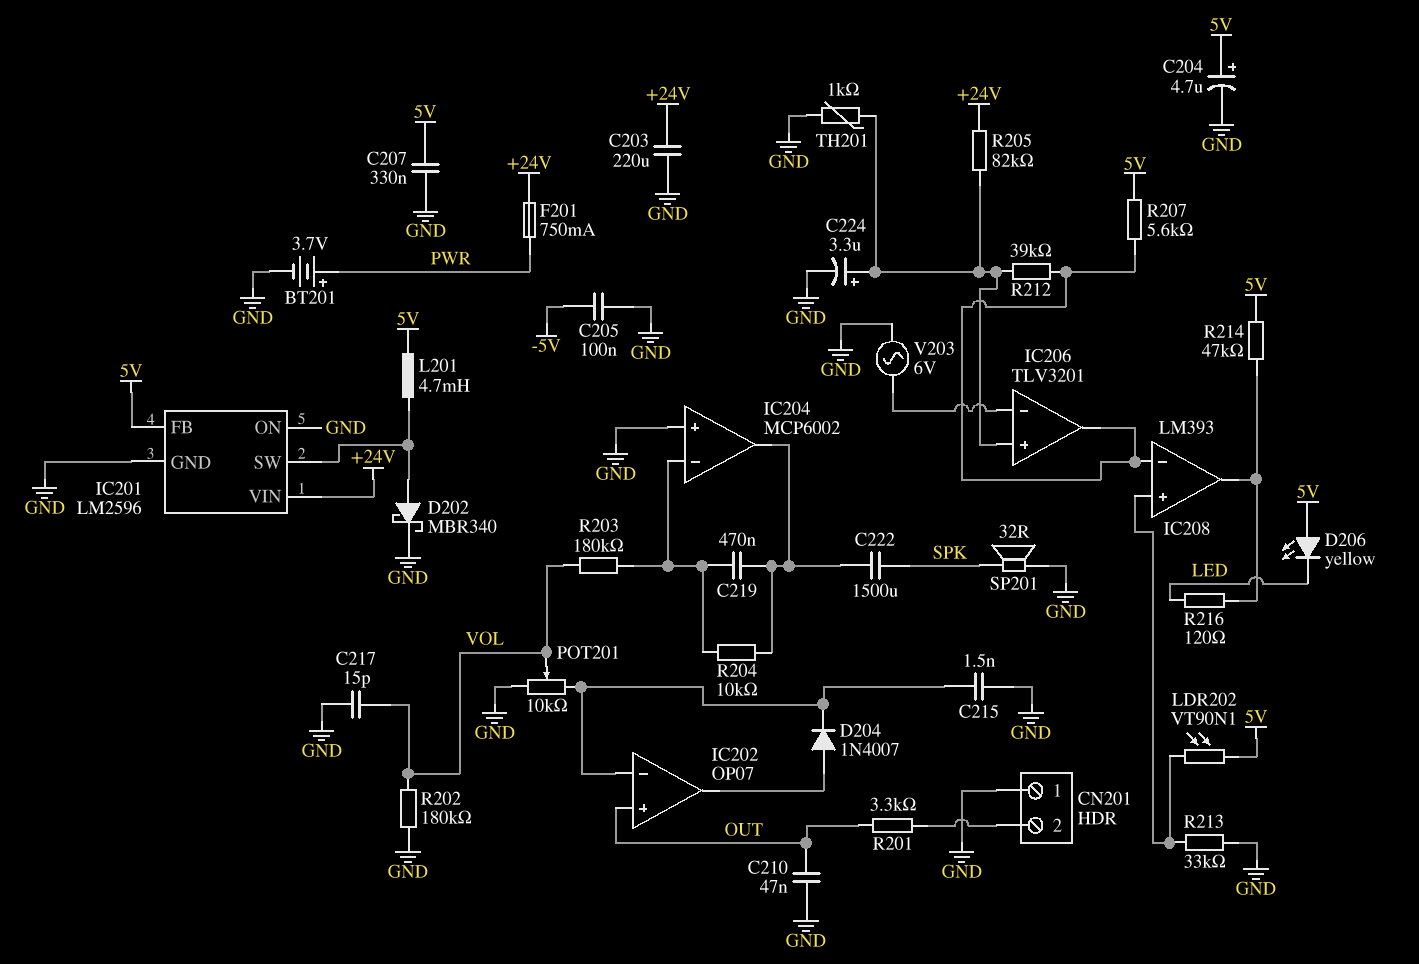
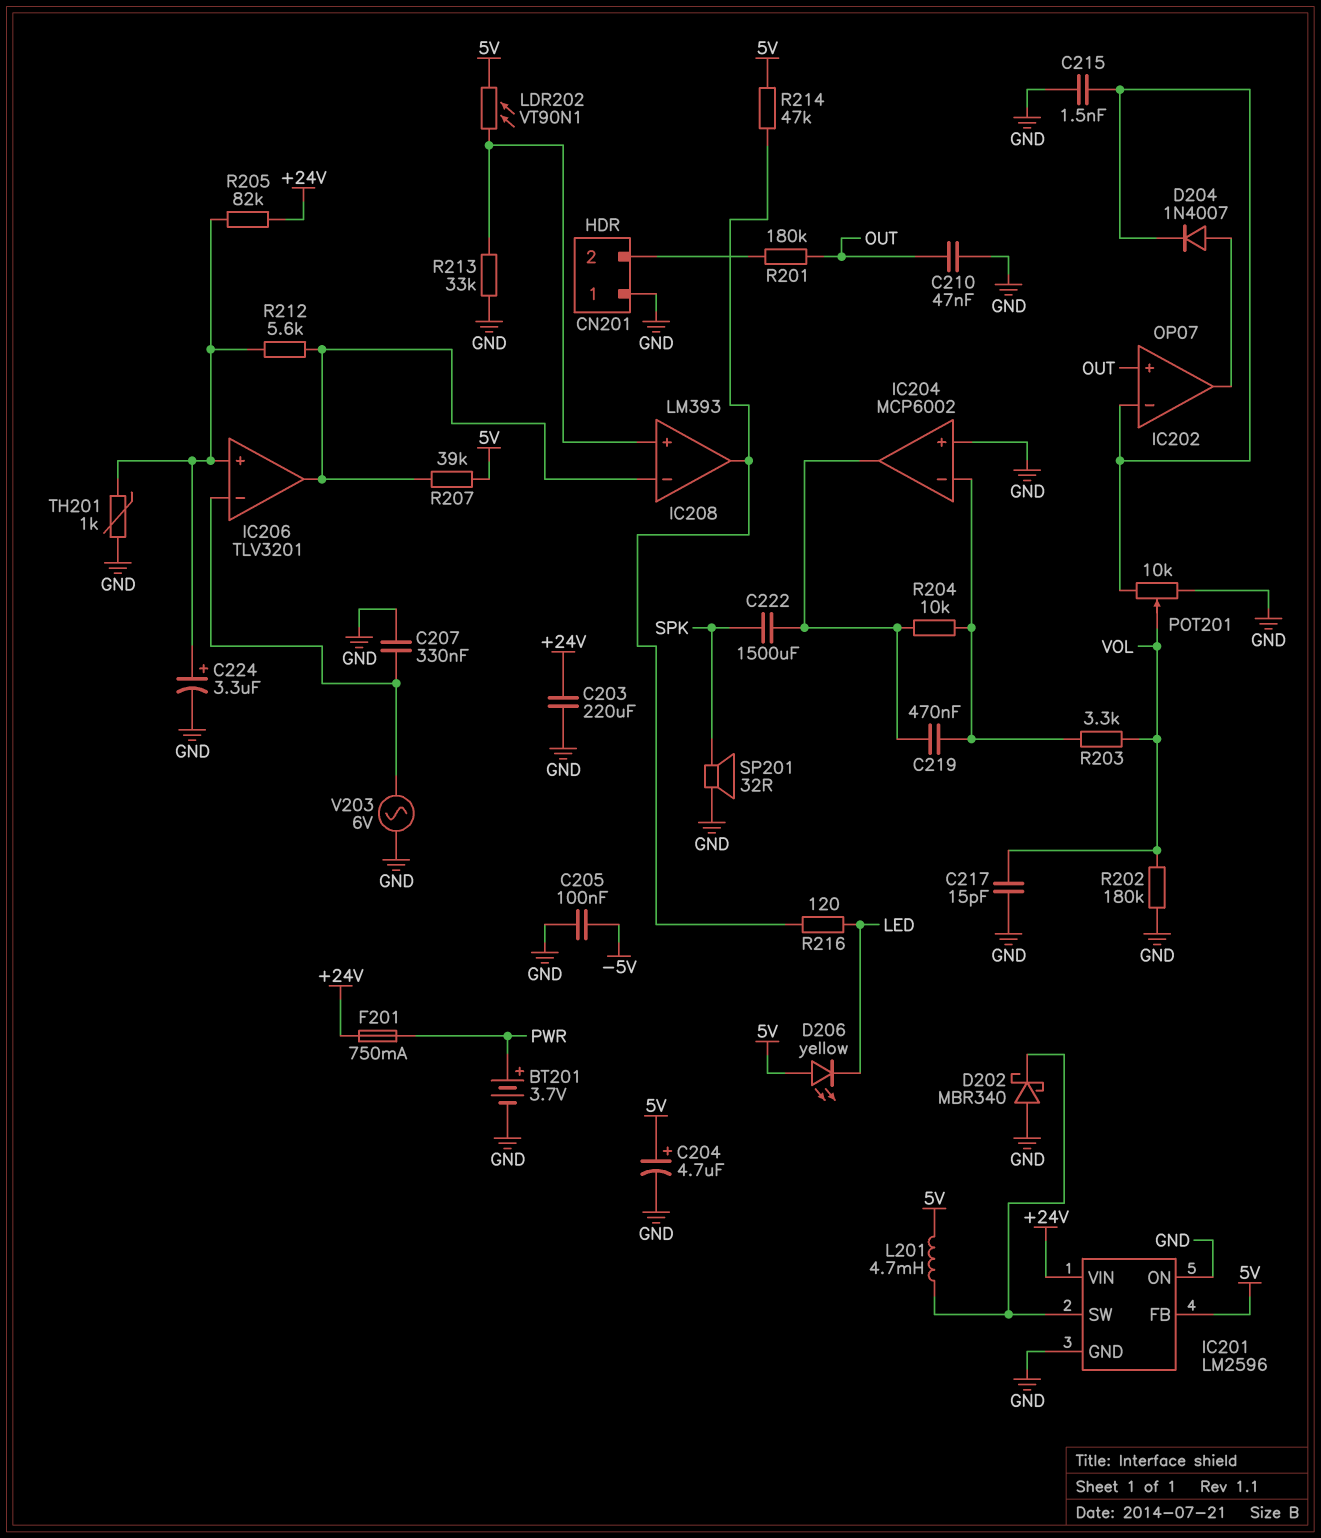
C207: 330nF (5V, GND) -> 330nF (GND, IC206/in-)
D202: schottky MBR340 (A IC201/SW, K GND) -> schottky MBR340 (A GND, K IC201/SW)
R201: 3.3k (CN201/2, OUT) -> 180k (CN201/2, OUT)
R203: 180k (IC204/in-, VOL) -> 3.3k (IC204/in-, VOL)
R207: 5.6k (5V, IC206/out) -> 39k (5V, IC206/out)
R212: 39k (IC206/in+, IC206/out) -> 5.6k (IC206/in+, IC206/out)

